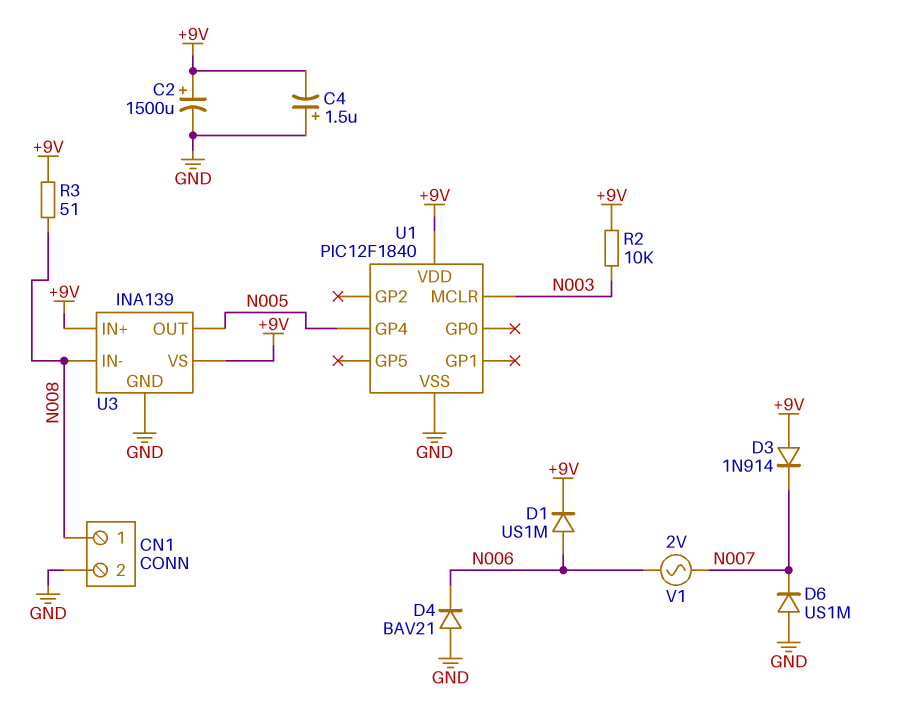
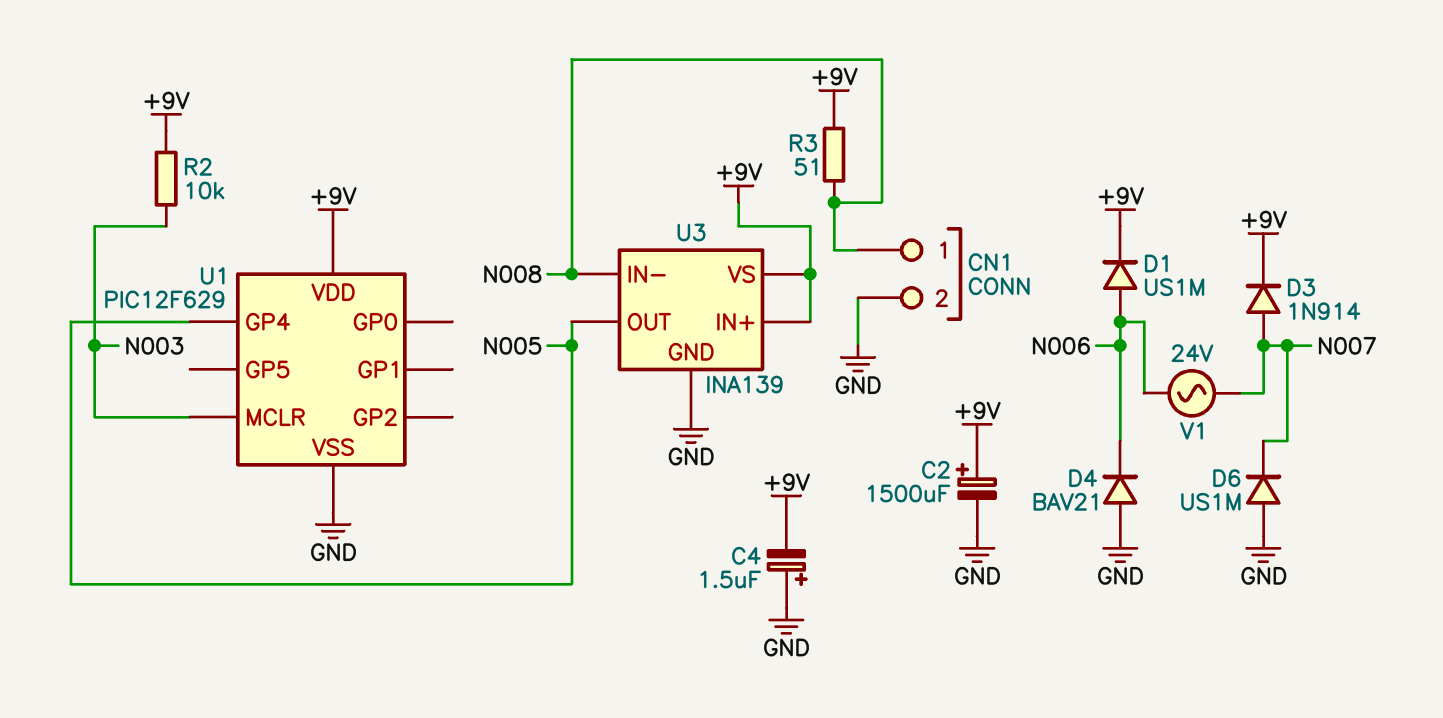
D3: diode 1N914 (A +9V, K N007) -> diode 1N914 (A N007, K +9V)
U1: PIC12F1840 -> PIC12F629
V1: AC 2V (N006, N007) -> AC 24V (N006, N007)

